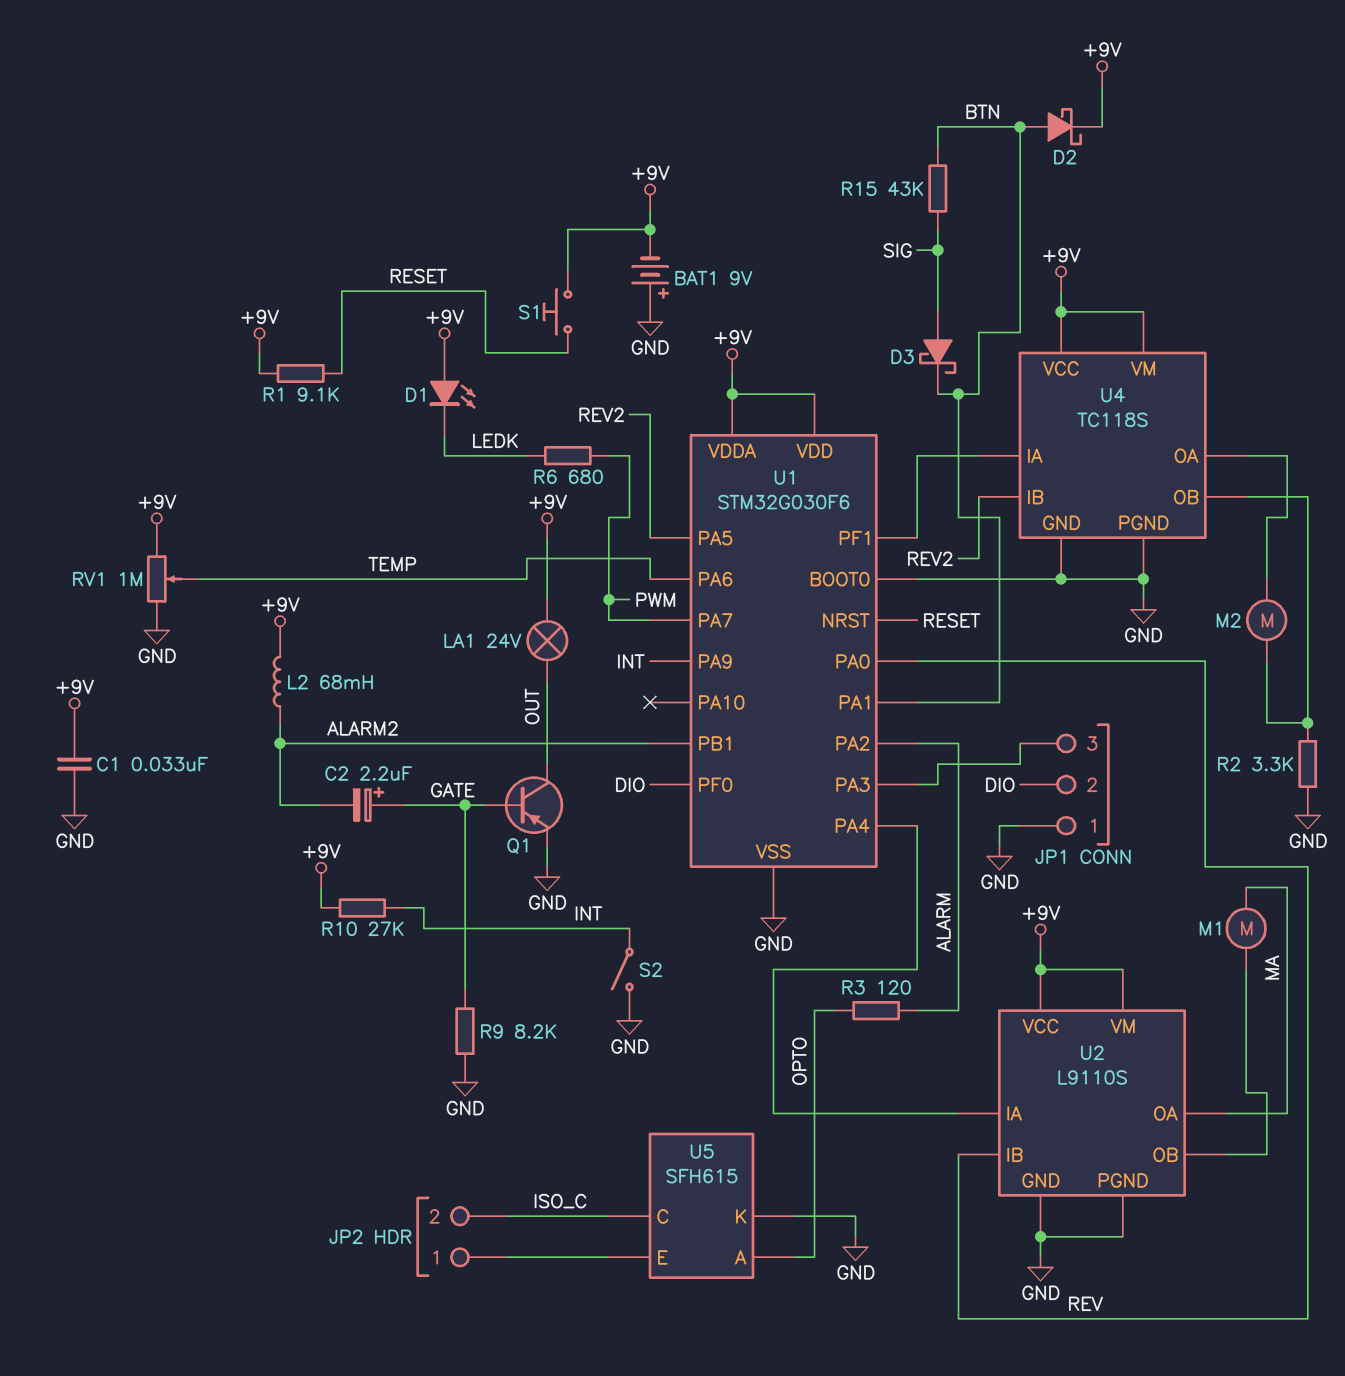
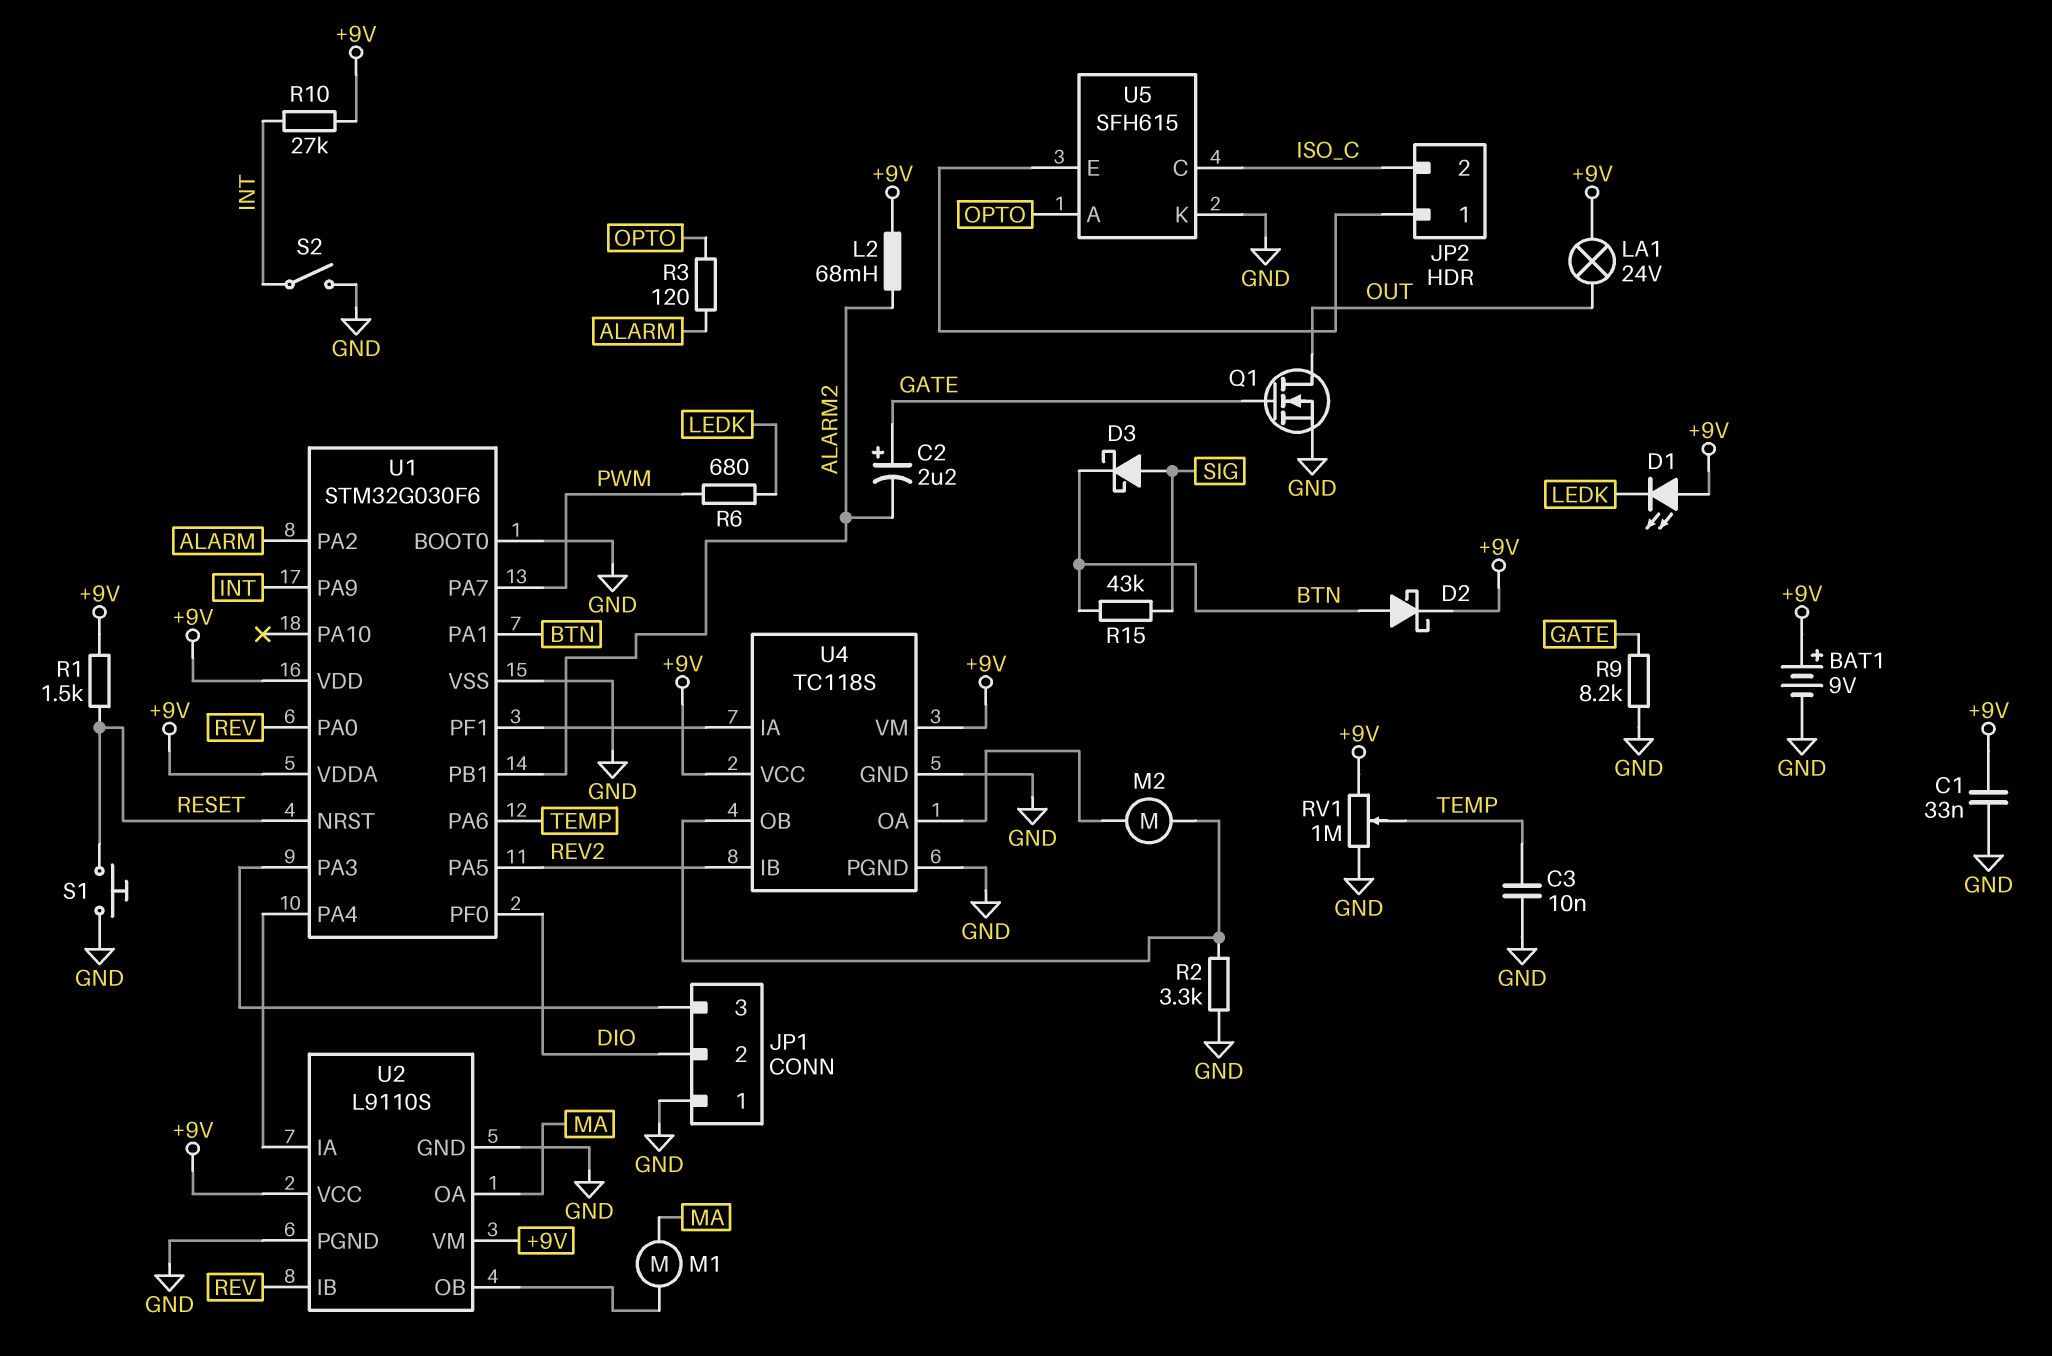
BAT1: 9V (plus GND, minus +9V) -> 9V (plus +9V, minus GND)
C3: none -> 10nF (GND, TEMP)
Q1: PNP (B GATE, C OUT, E GND) -> NMOS (G GATE, D OUT, S GND)
R1: 9.1k (+9V, RESET) -> 1.5k (+9V, RESET)
S1: button (+9V, RESET) -> button (GND, RESET)

